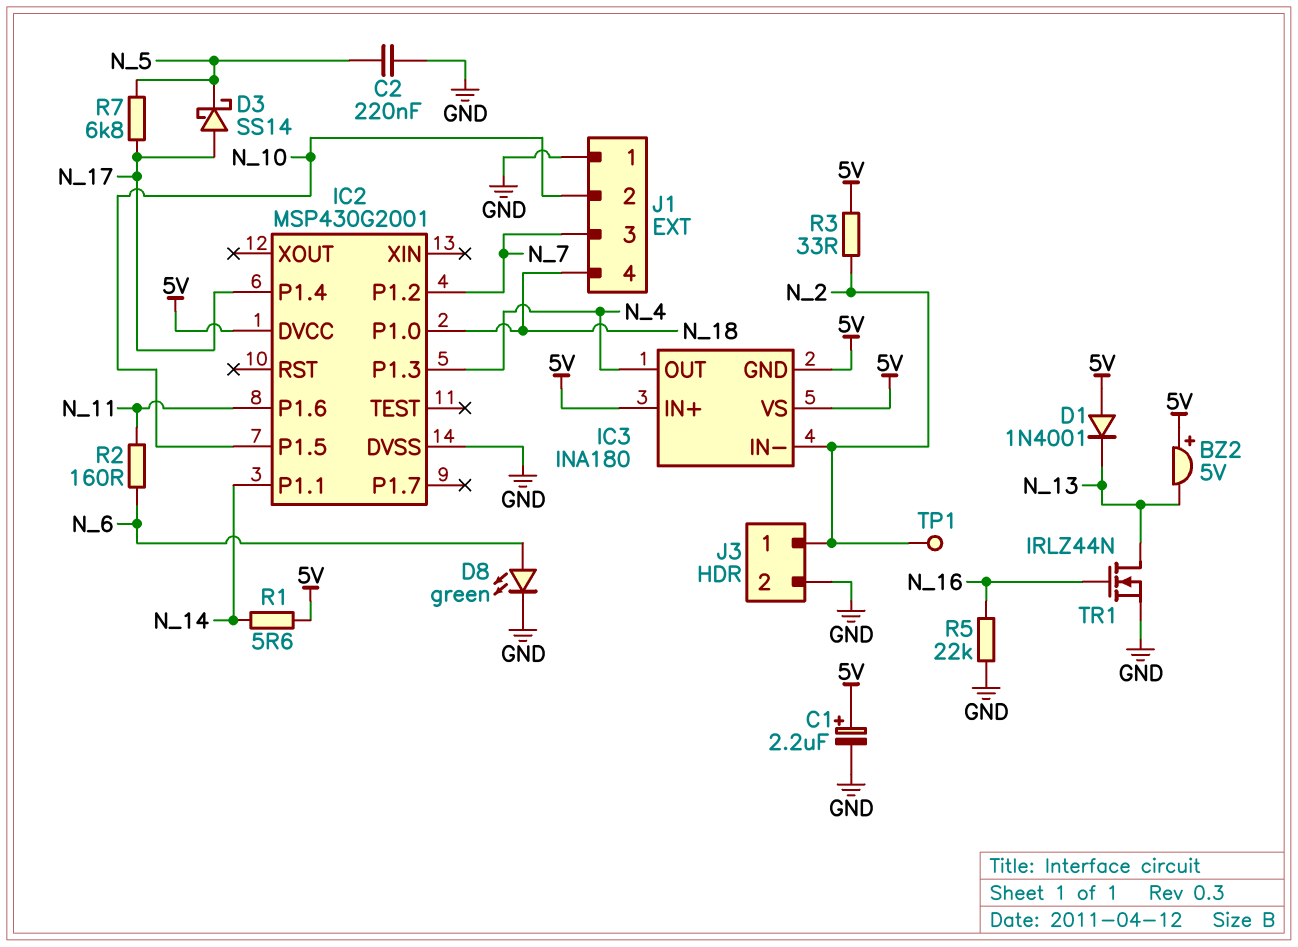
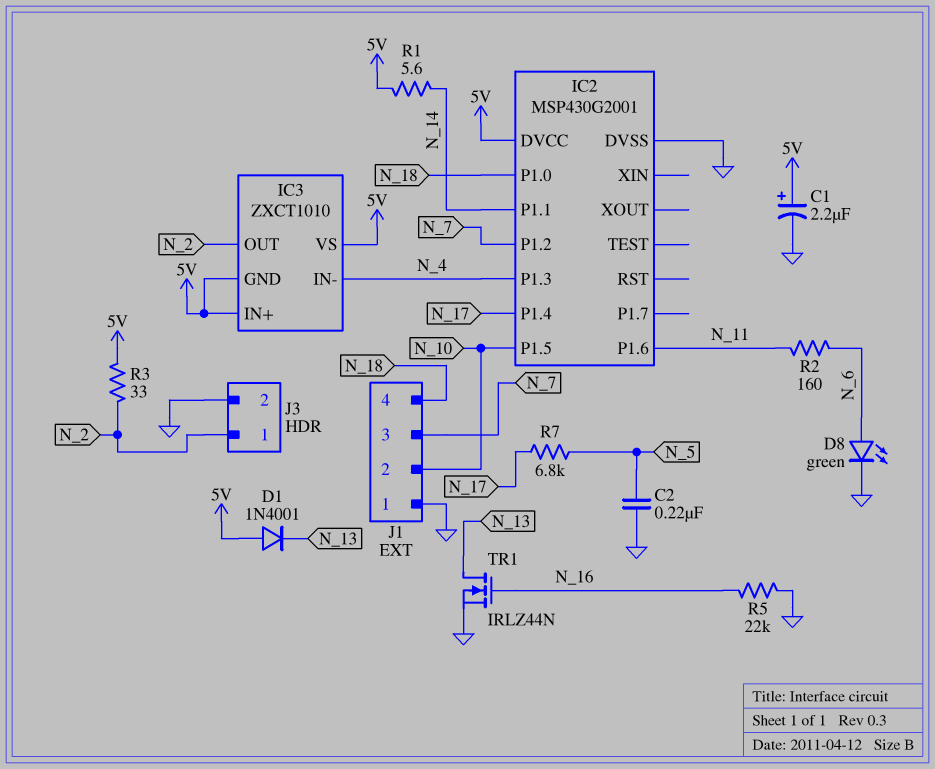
BZ2: buzzer 5V (plus 5V, minus N_13) -> none
D3: schottky SS14 (A N_17, K N_5) -> none
IC3: INA180 -> ZXCT1010
IC3 pin IN-: N_2 -> N_4
IC3 pin OUT: N_4 -> N_2
TP1: test point (N_2) -> none

